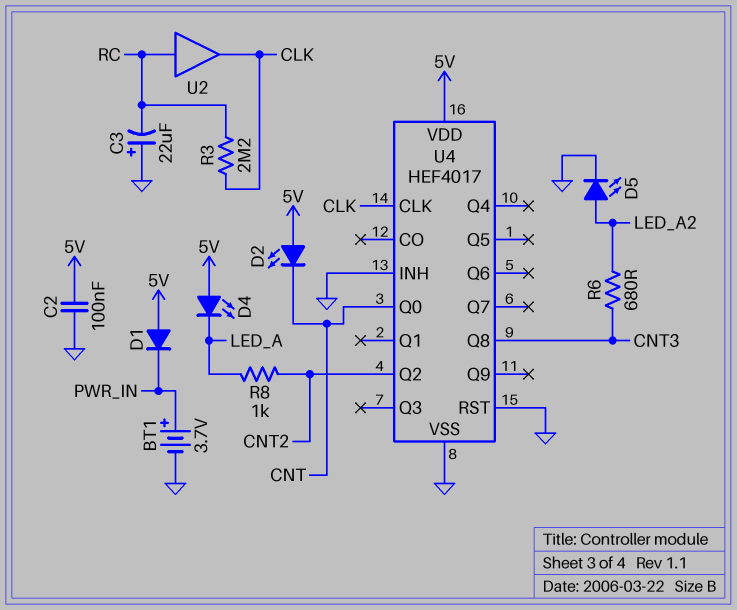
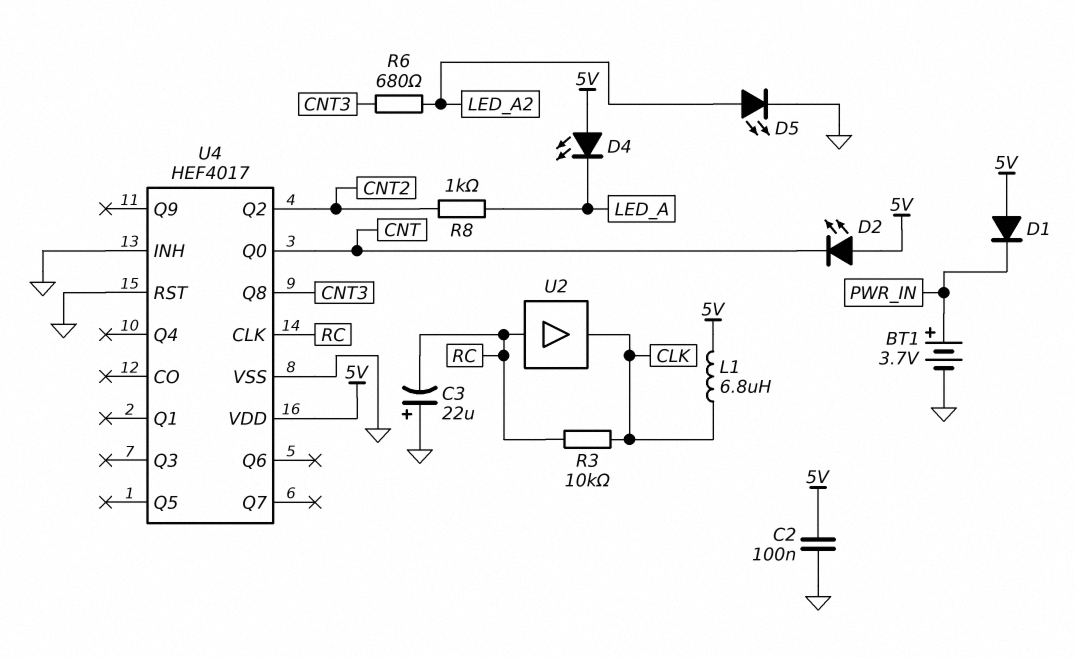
L1: none -> 6.8uH (5V, CLK)
R3: 2.2M (CLK, RC) -> 10k (CLK, RC)
U4 pin CLK: CLK -> RC

